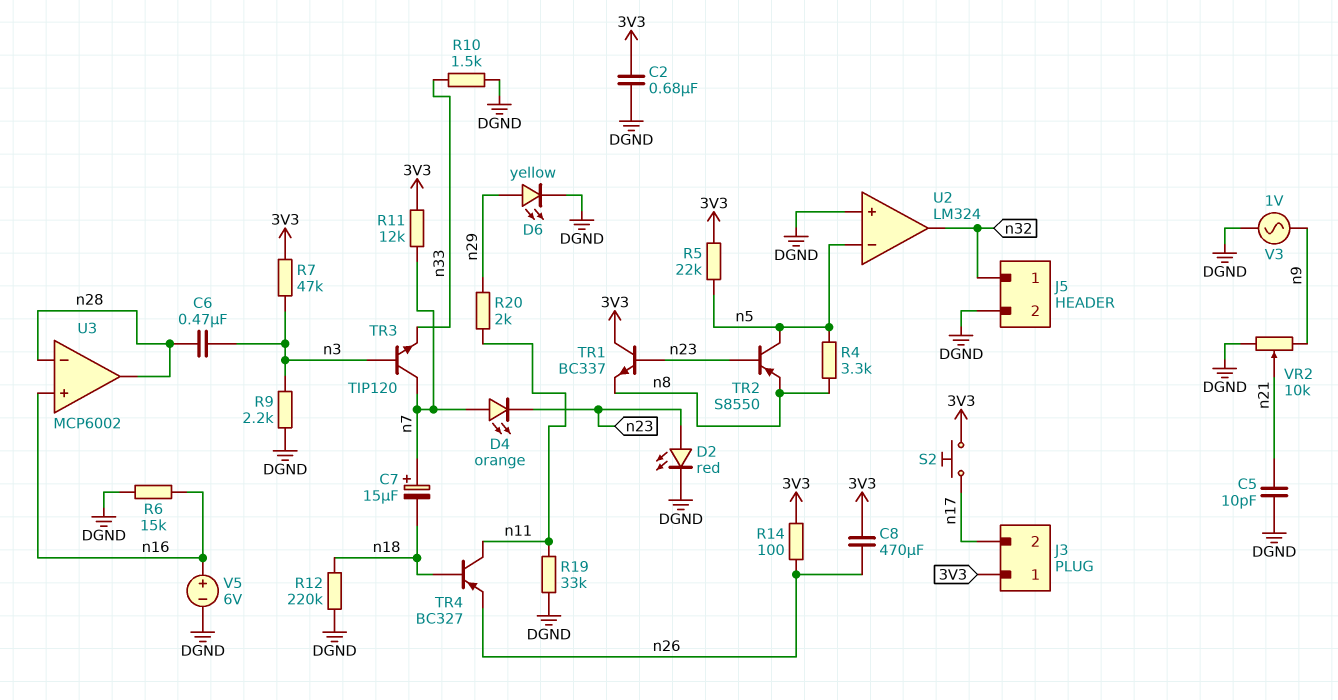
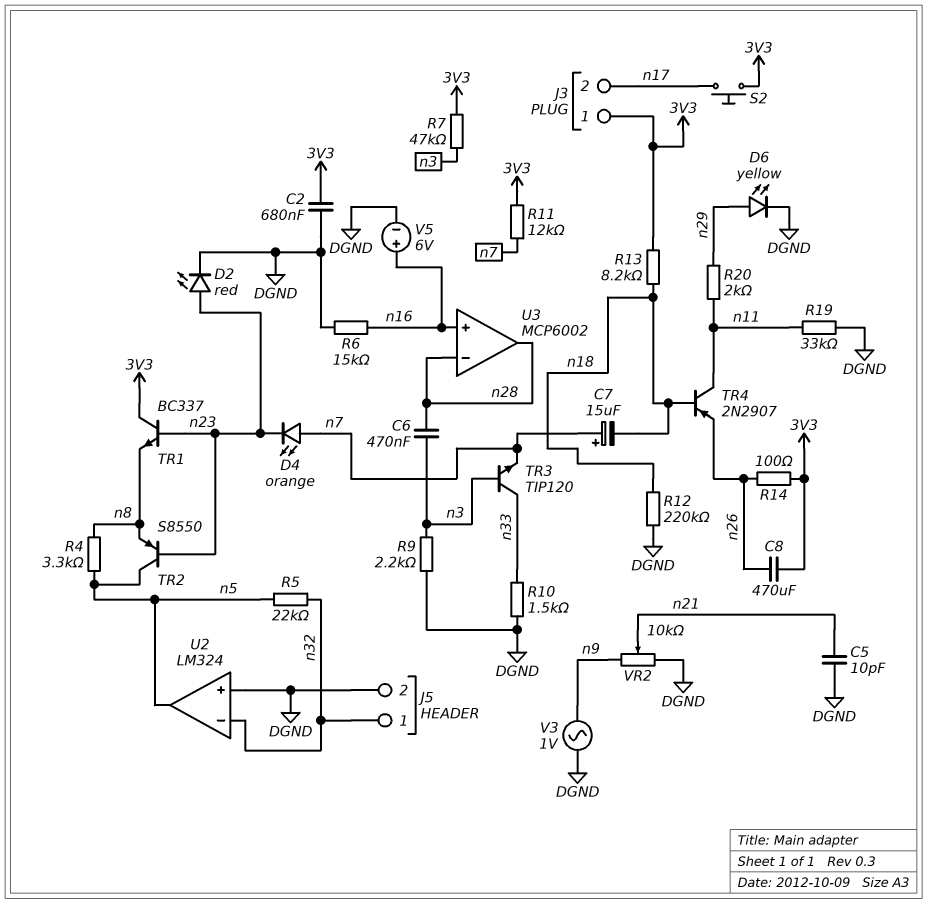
R5: 22k (3V3, n5) -> 22k (n5, n32)
R13: none -> 8.2k (3V3, n18)
TR3: NPN TIP120 (B n3, C n7, E n33) -> NPN TIP120 (B n3, C n33, E n7)
TR4: PNP BC327 (B n18, C n11, E n26) -> PNP 2N2907 (B n18, C n11, E n26)
U2 pin in-: n5 -> n32
U2 pin out: n32 -> n5

